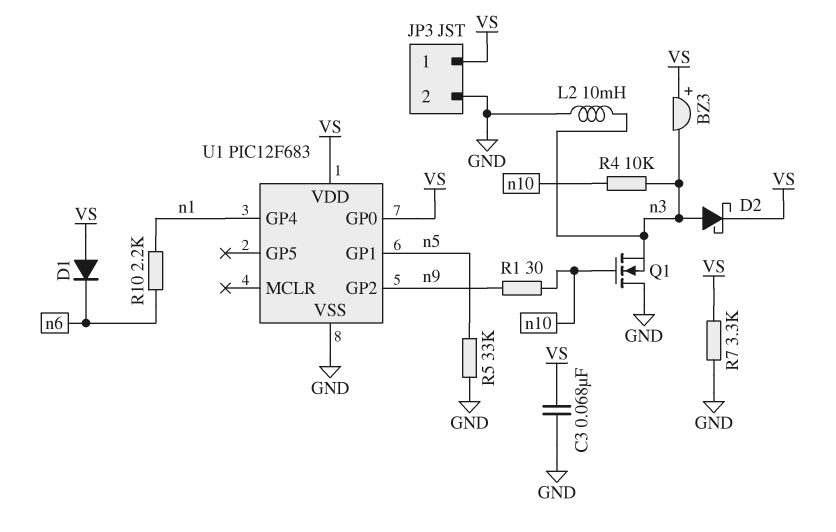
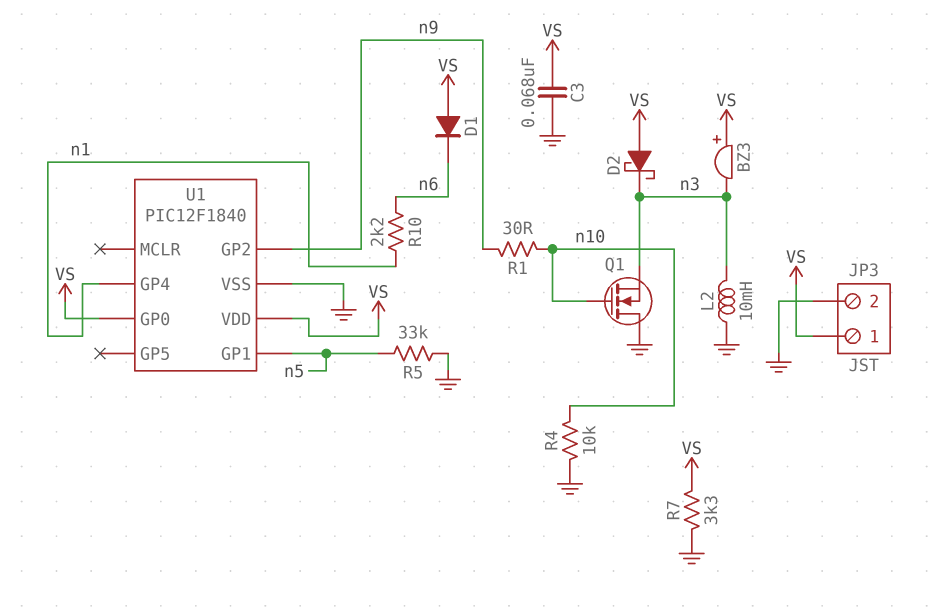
D2: schottky (A n3, K VS) -> schottky (A VS, K n3)
R4: 10k (n3, n10) -> 10k (GND, n10)
U1: PIC12F683 -> PIC12F1840

